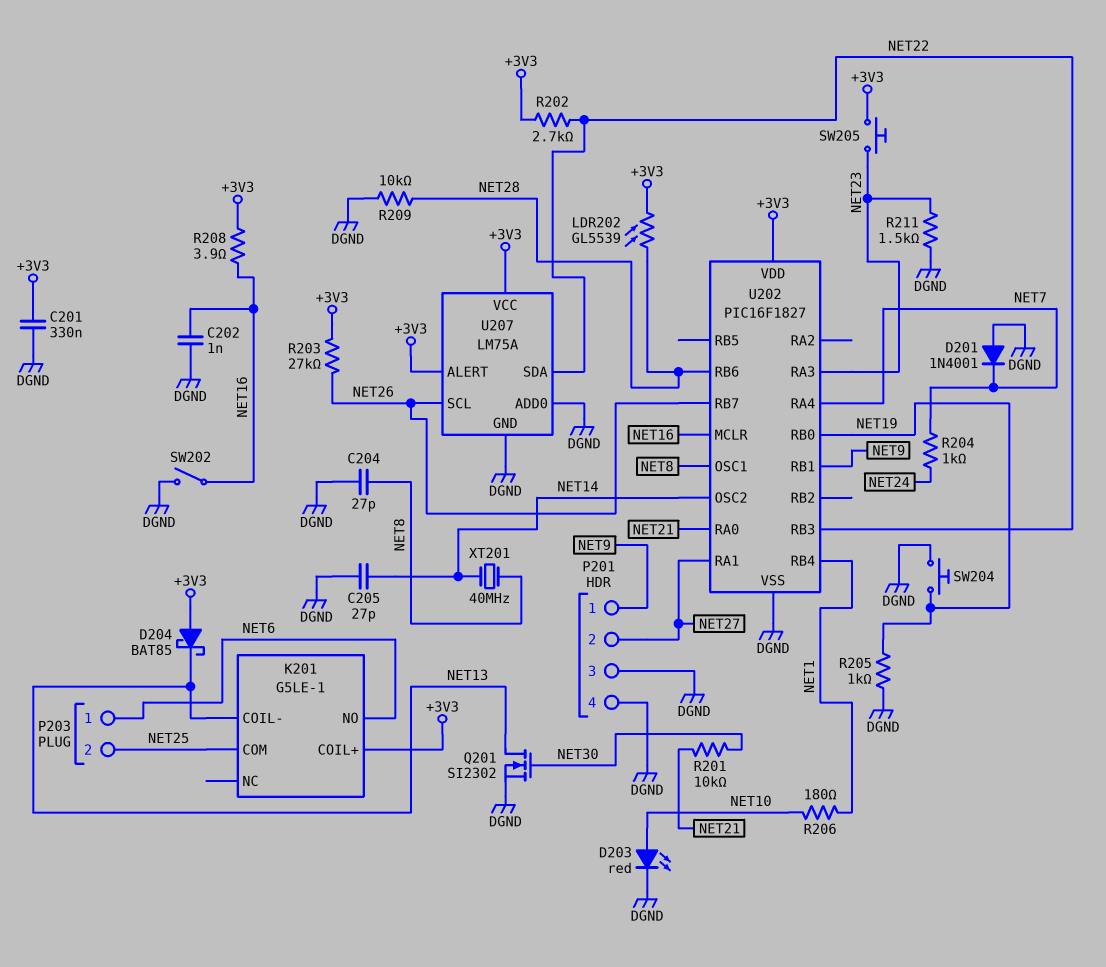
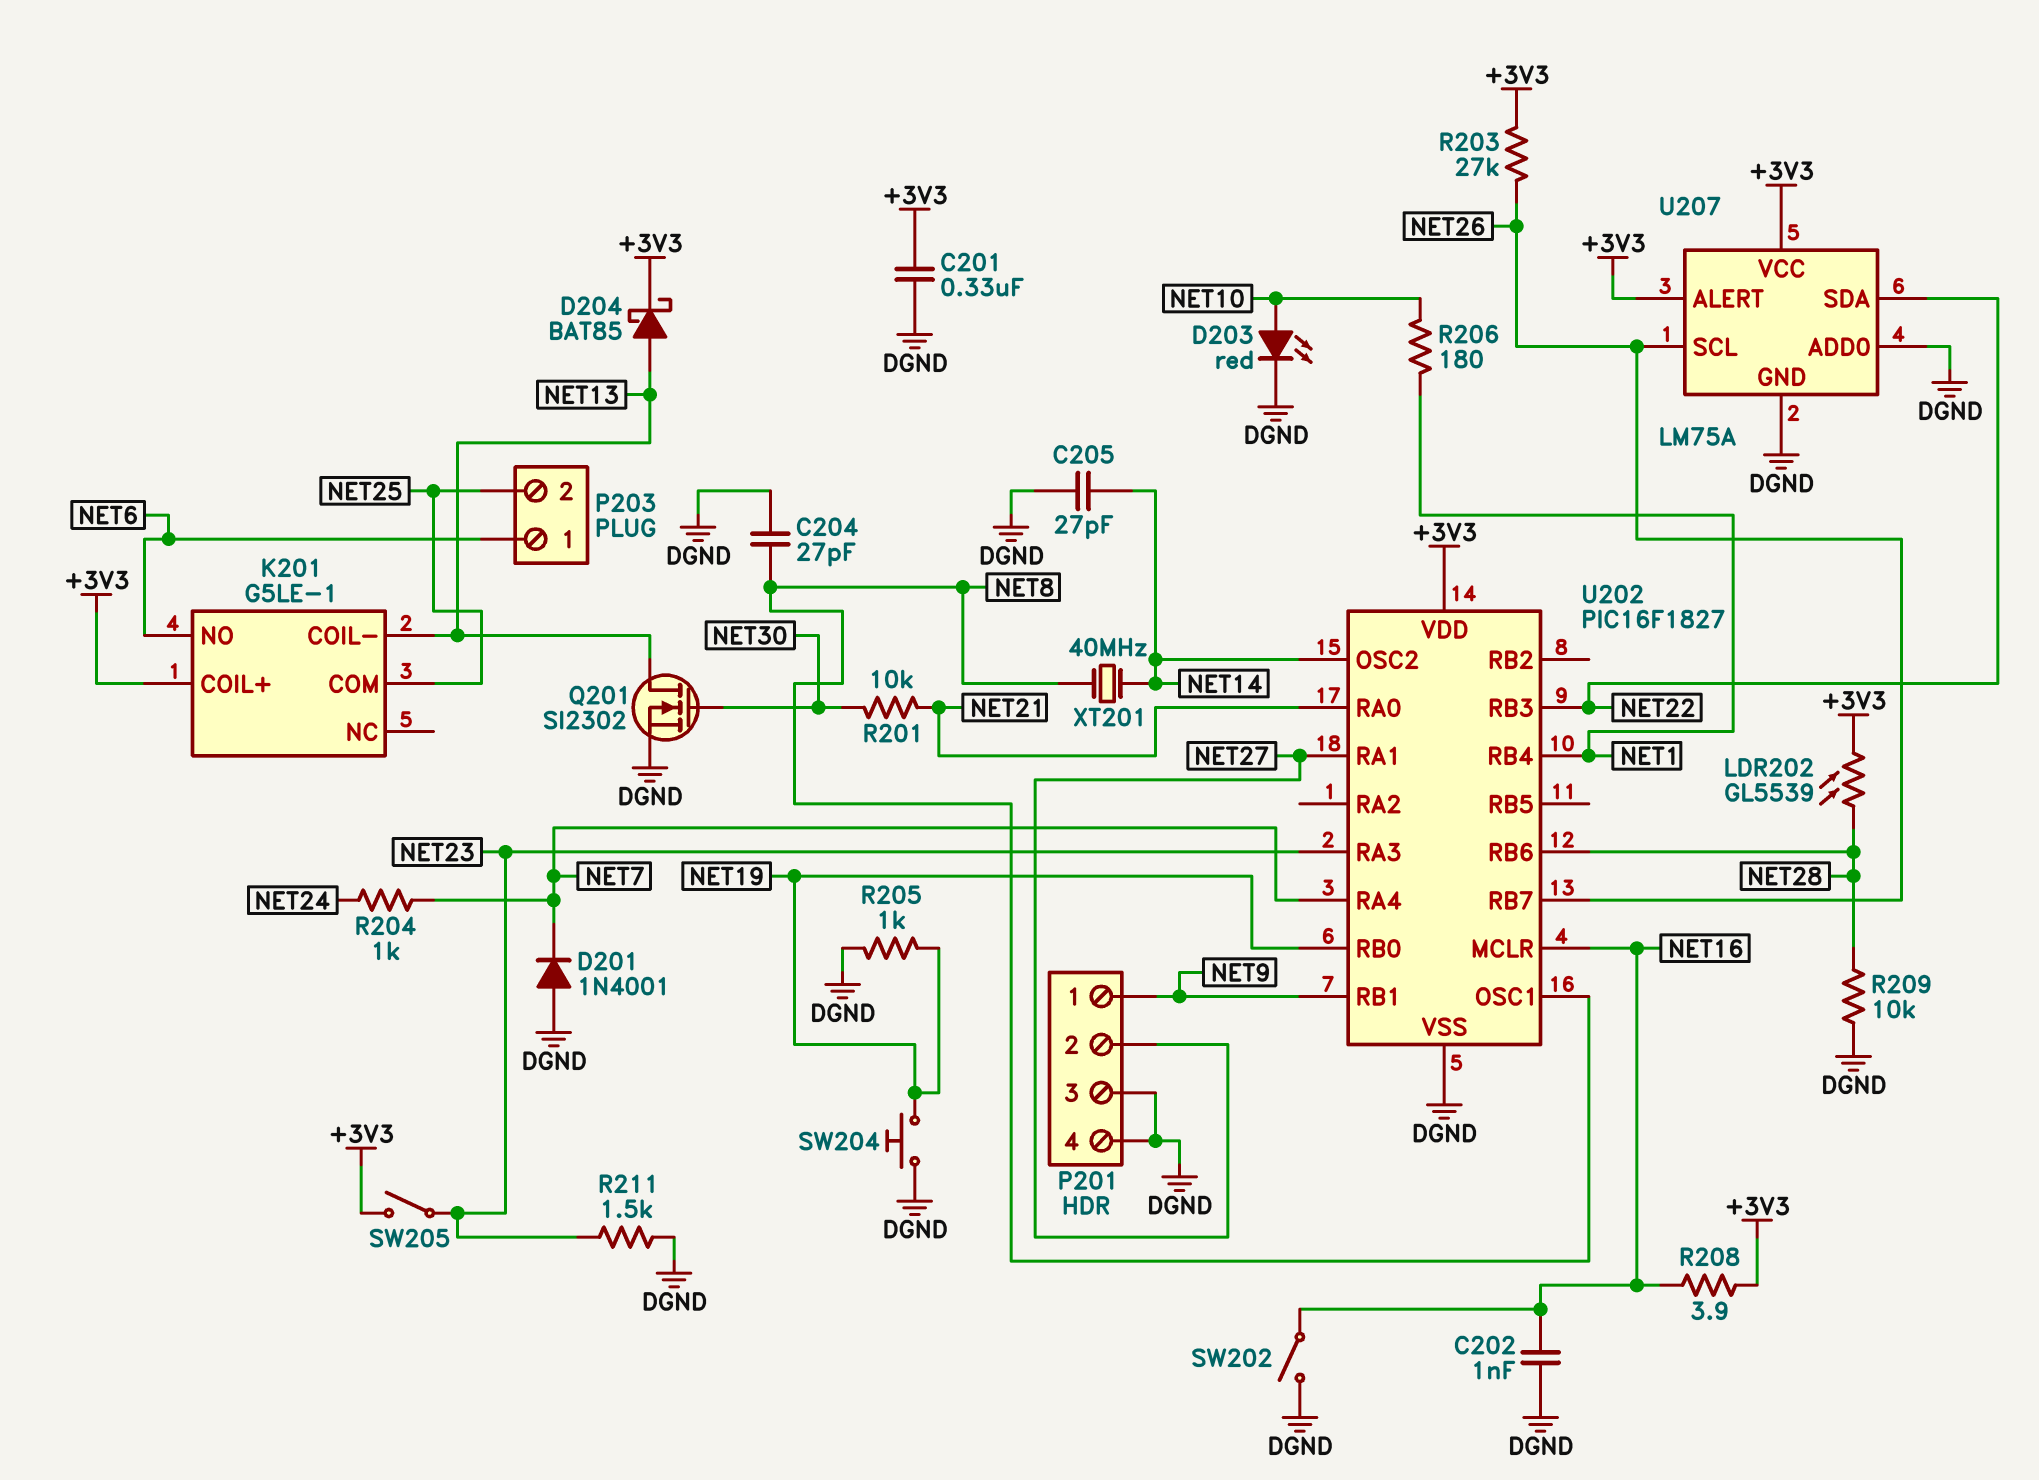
D204: schottky BAT85 (A +3V3, K NET13) -> schottky BAT85 (A NET13, K +3V3)
R202: 2.7k (+3V3, NET22) -> none
SW205: button (+3V3, NET23) -> switch (+3V3, NET23)

